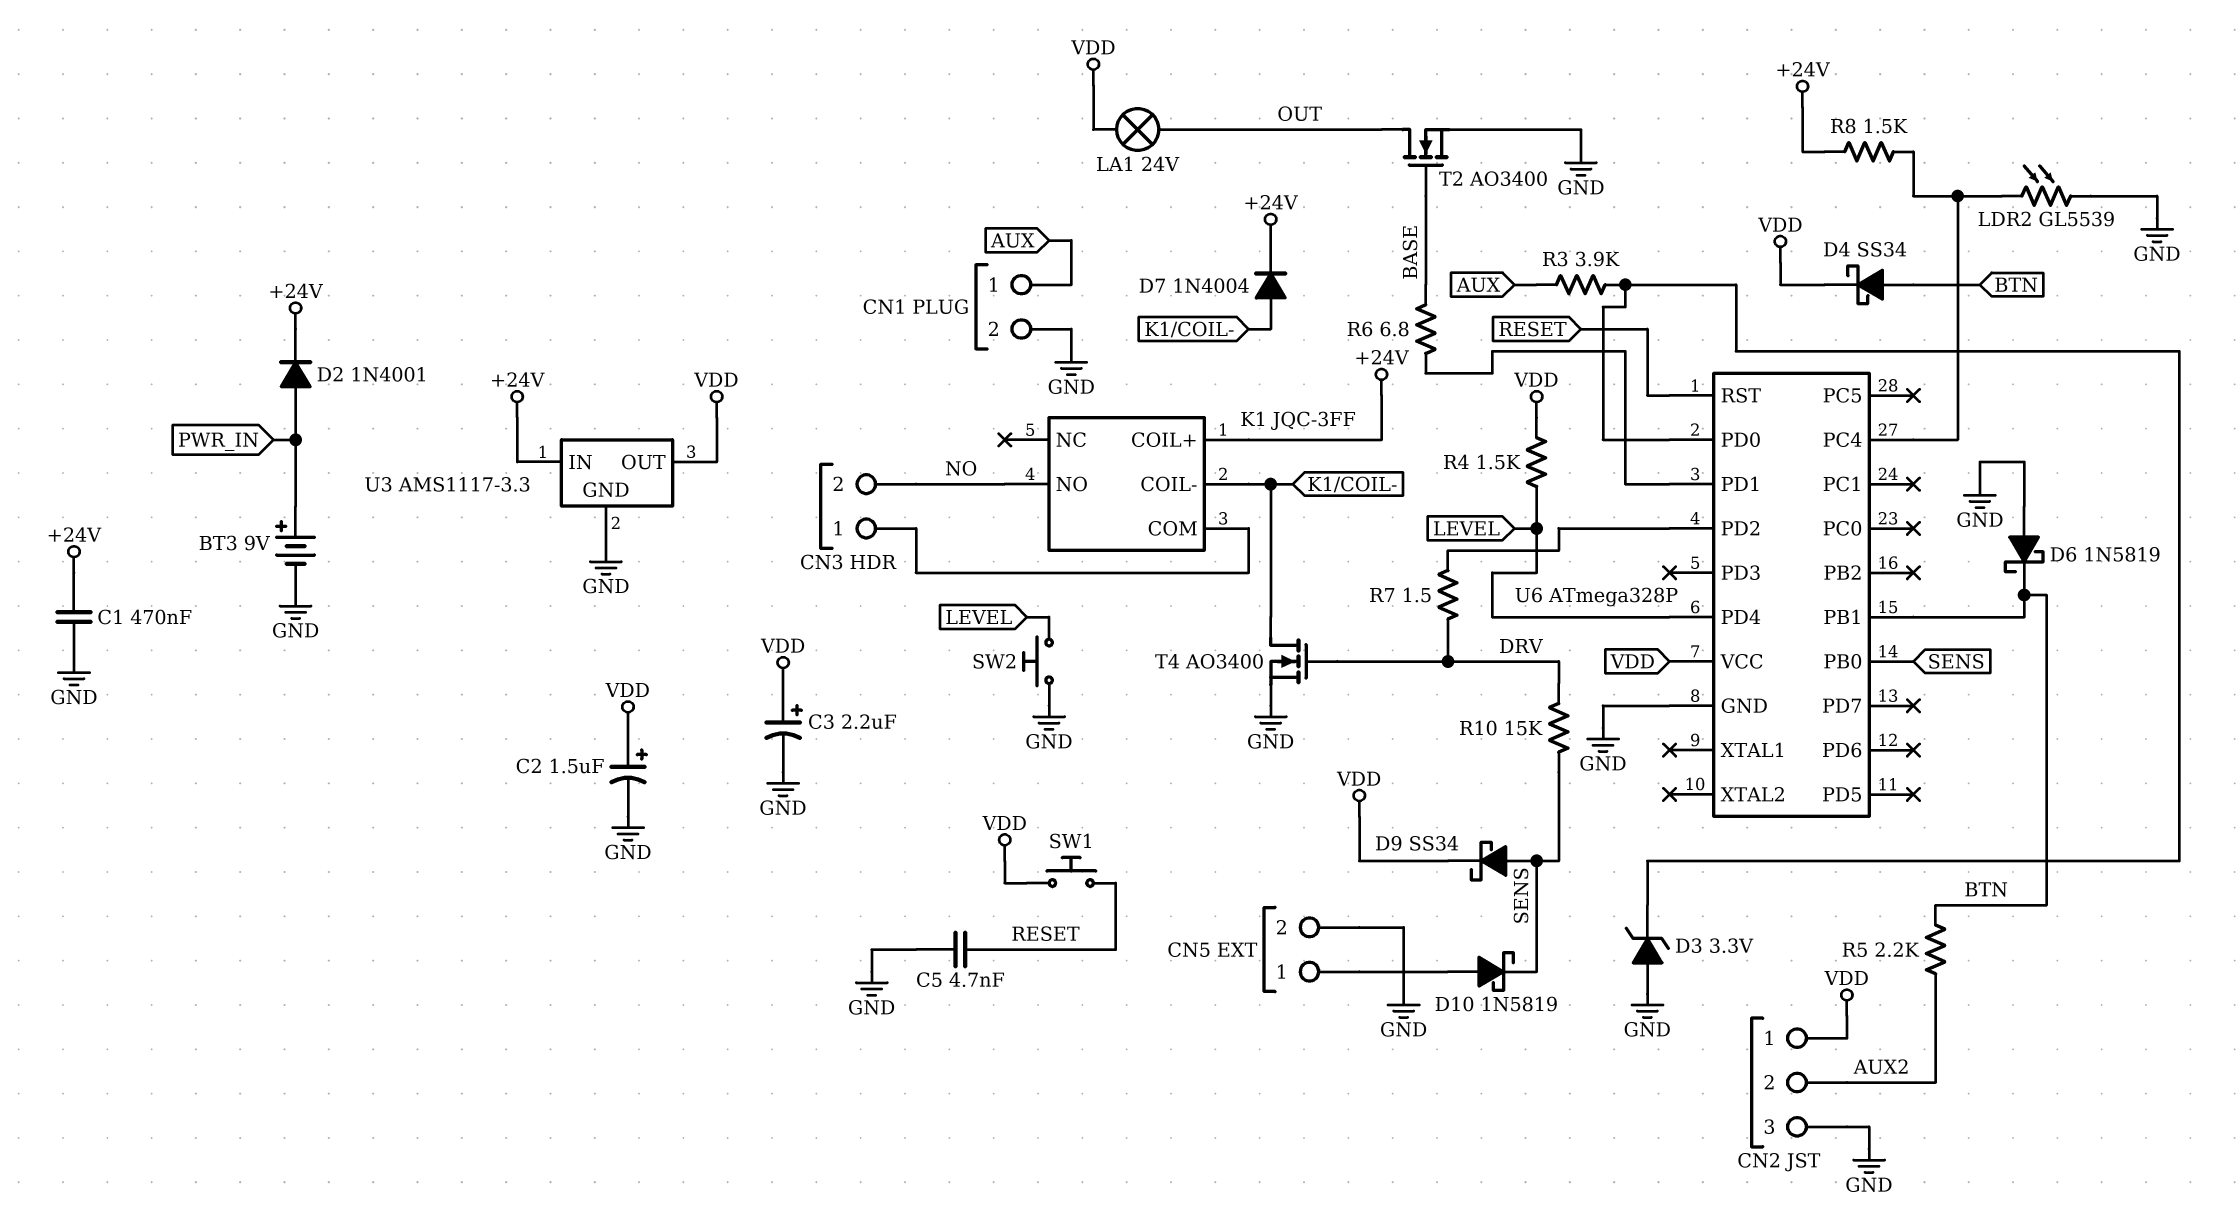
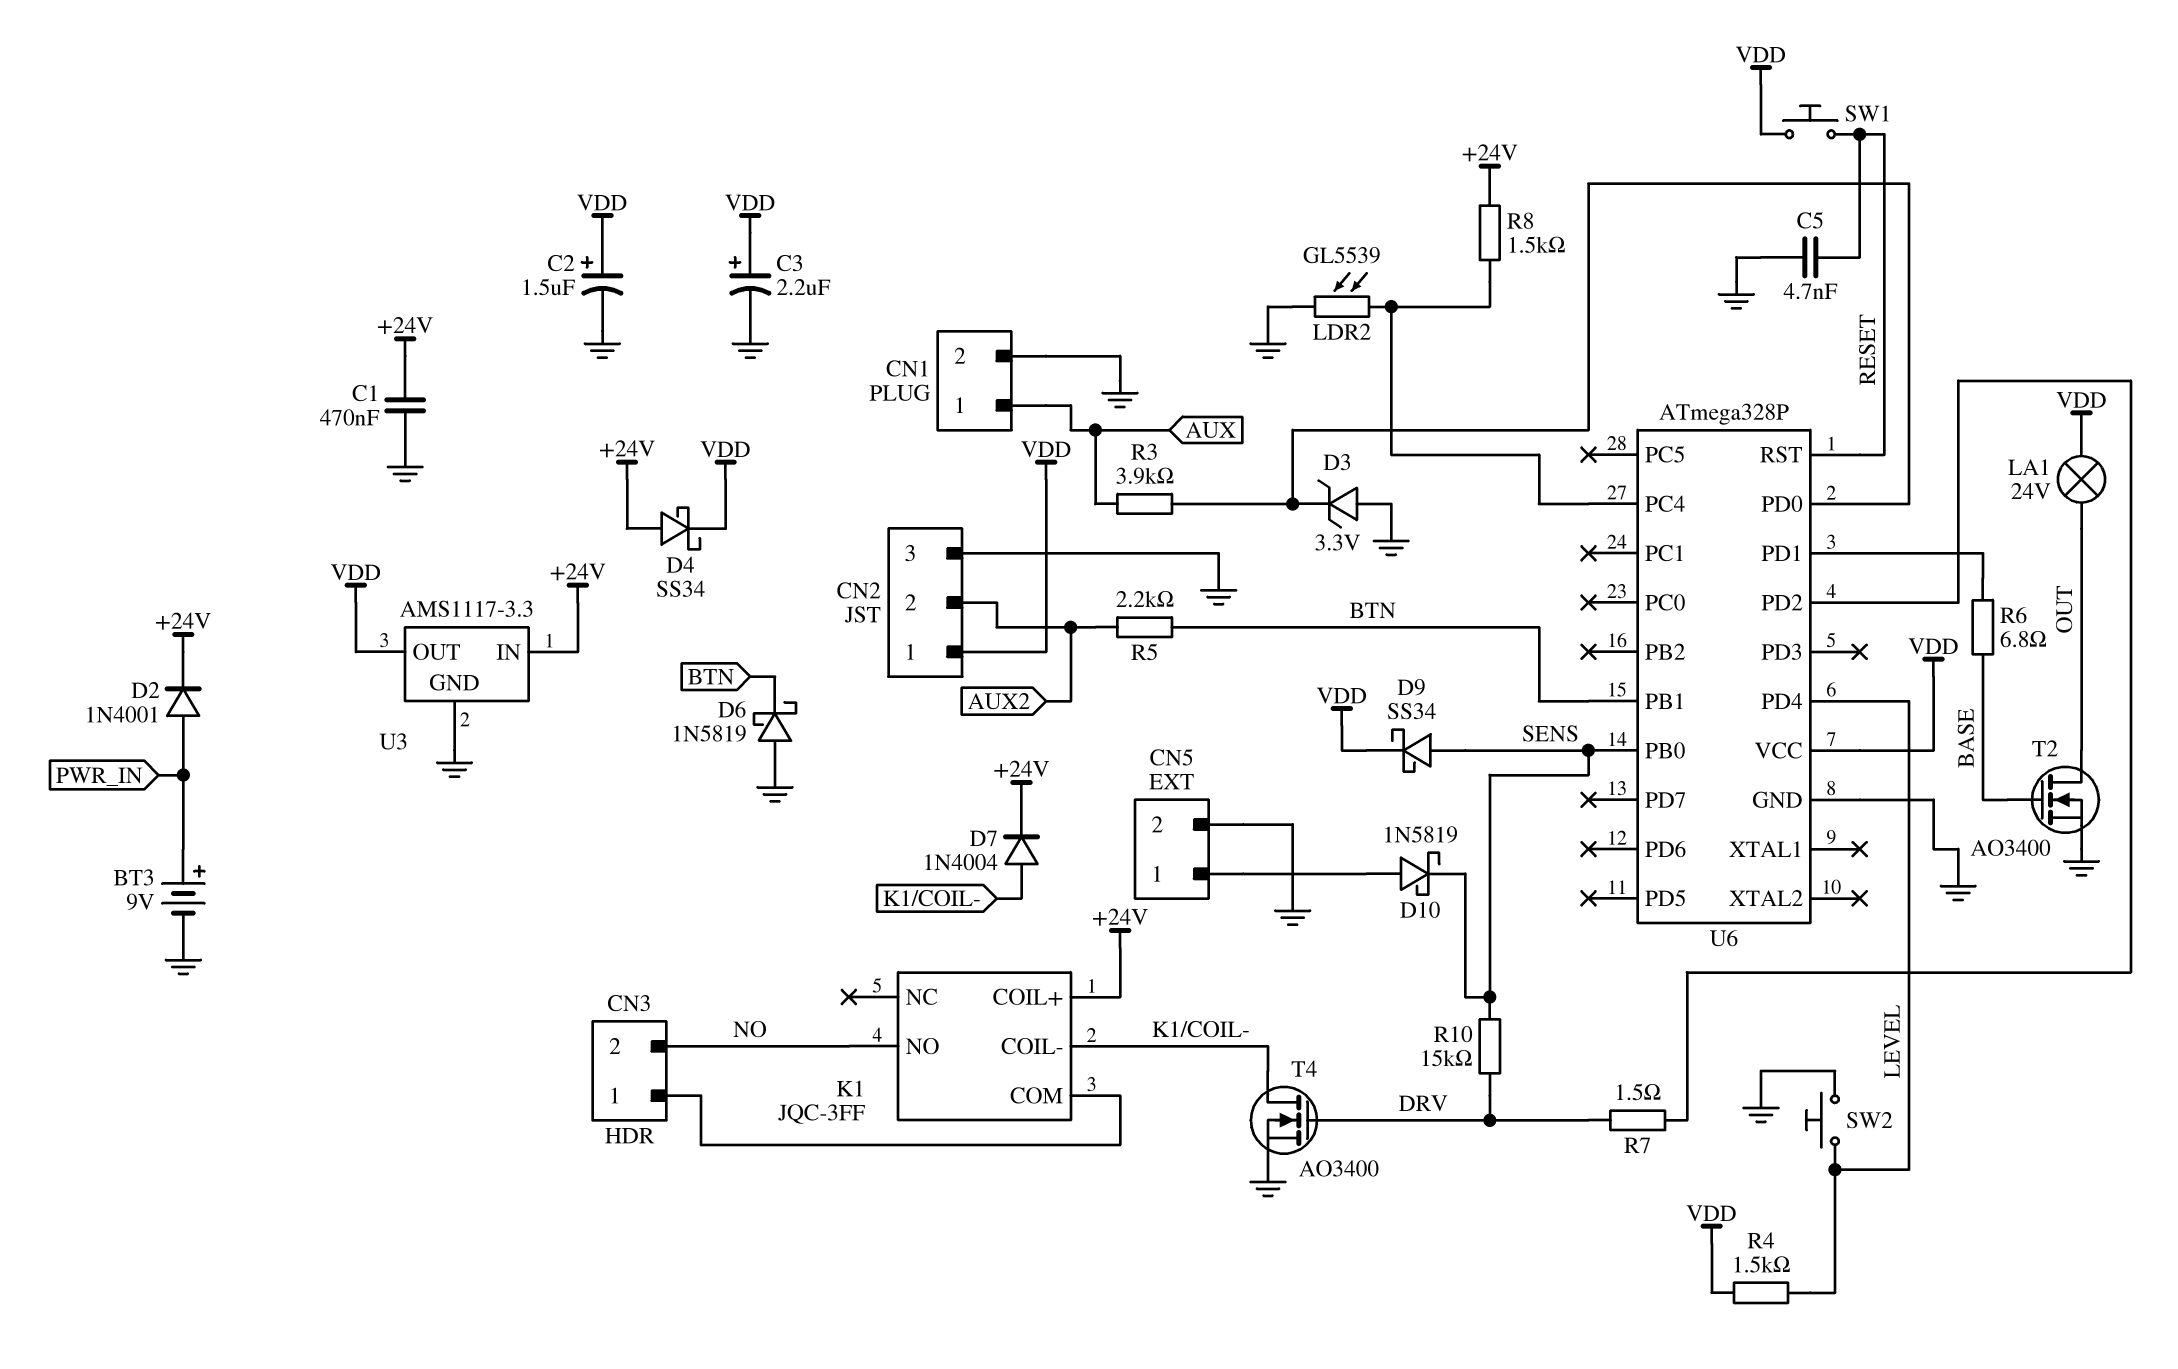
D4: schottky SS34 (A BTN, K VDD) -> schottky SS34 (A +24V, K VDD)

